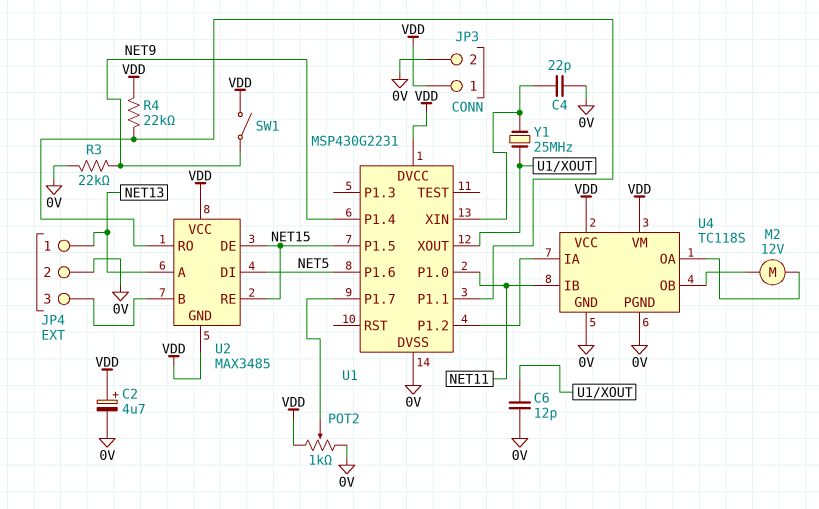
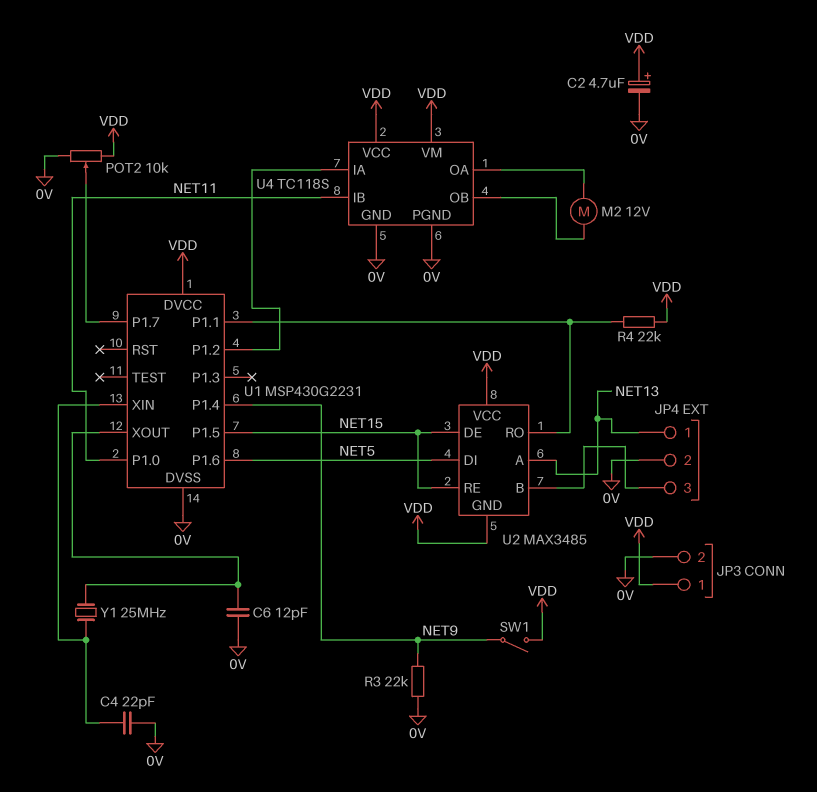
POT2: 1k (0V, VDD, wiper U1/P1.7) -> 10k (0V, VDD, wiper U1/P1.7)

